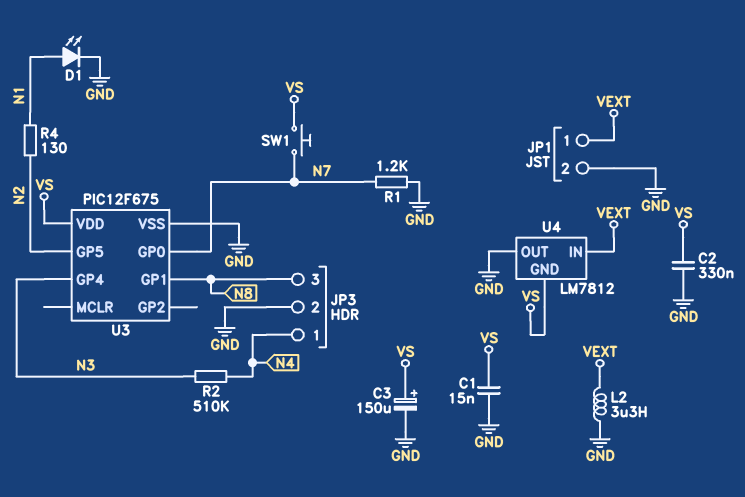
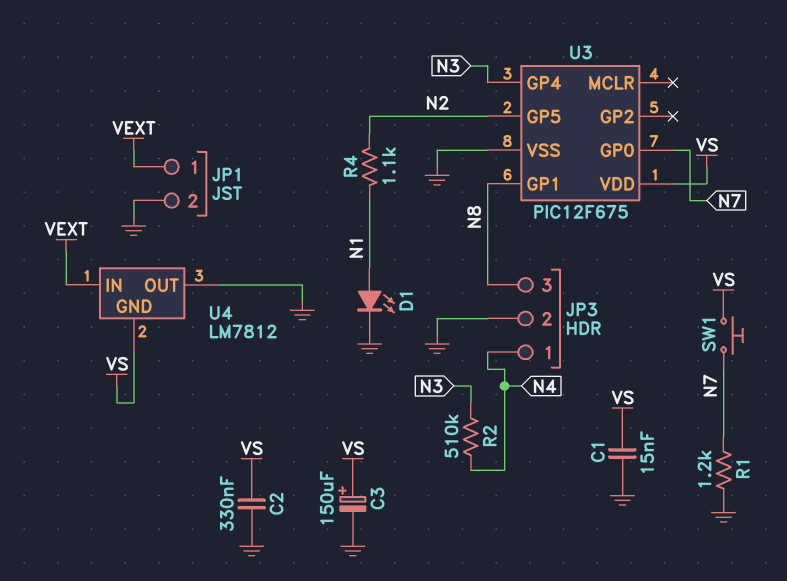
L2: 3.3uH (GND, VEXT) -> none
R4: 130 (N1, N2) -> 1.1k (N1, N2)

